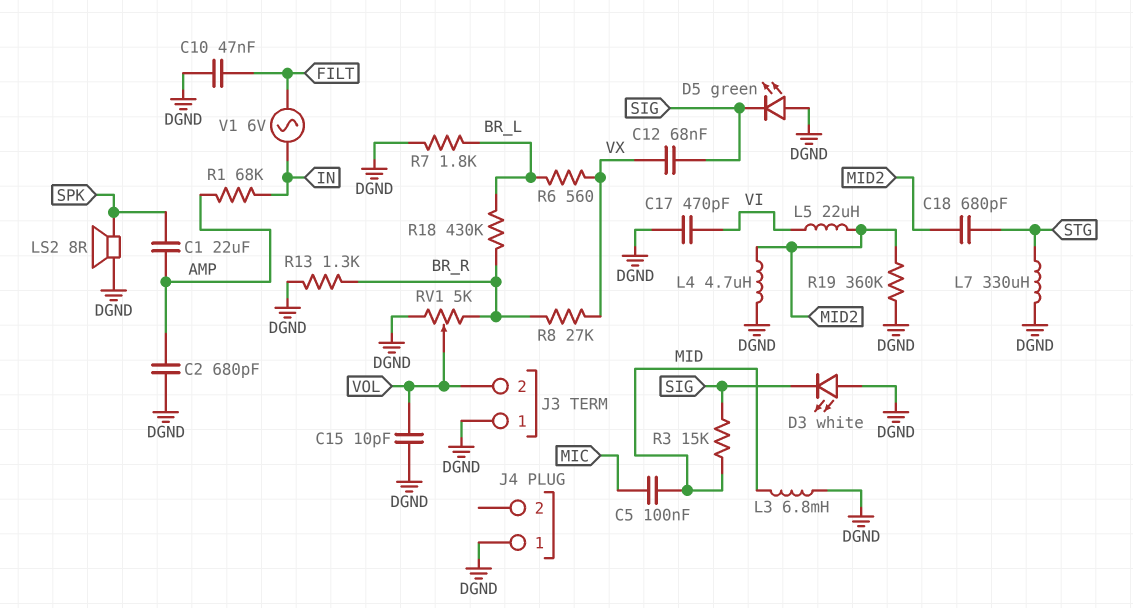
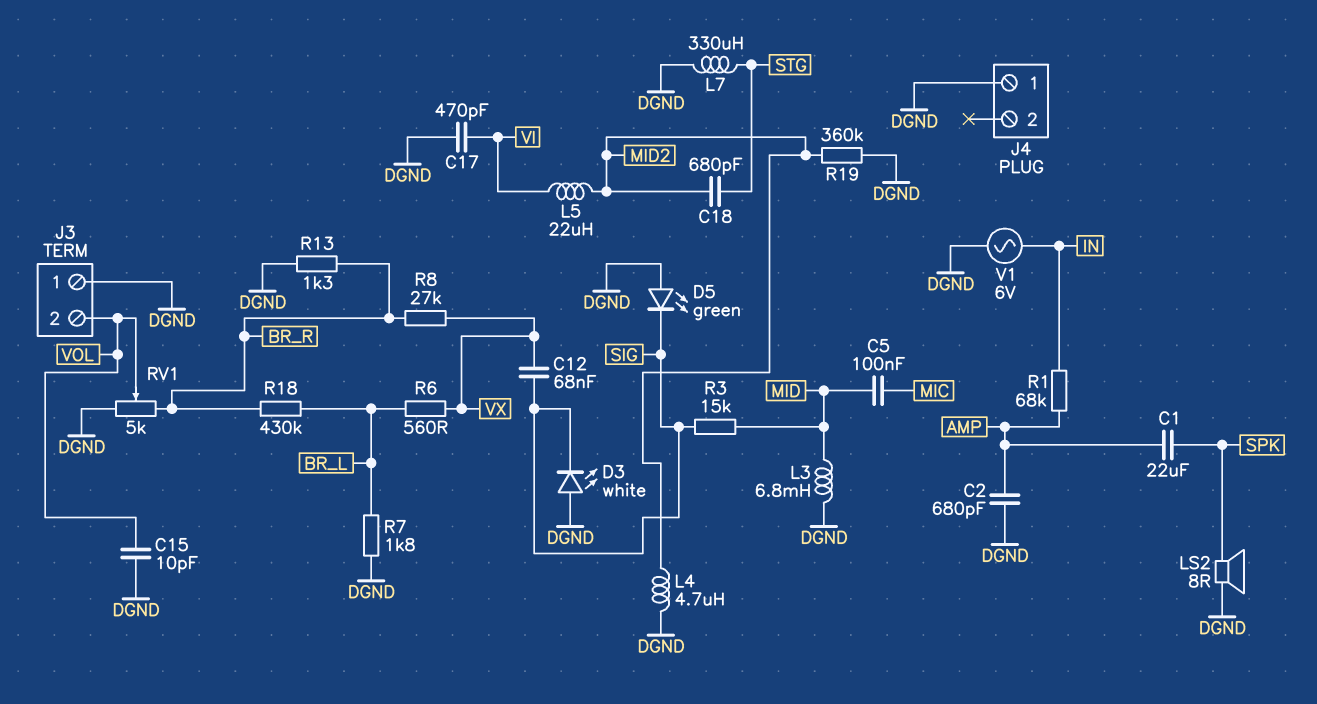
C10: 47nF (DGND, FILT) -> none
V1: AC 6V (FILT, IN) -> AC 6V (DGND, IN)

